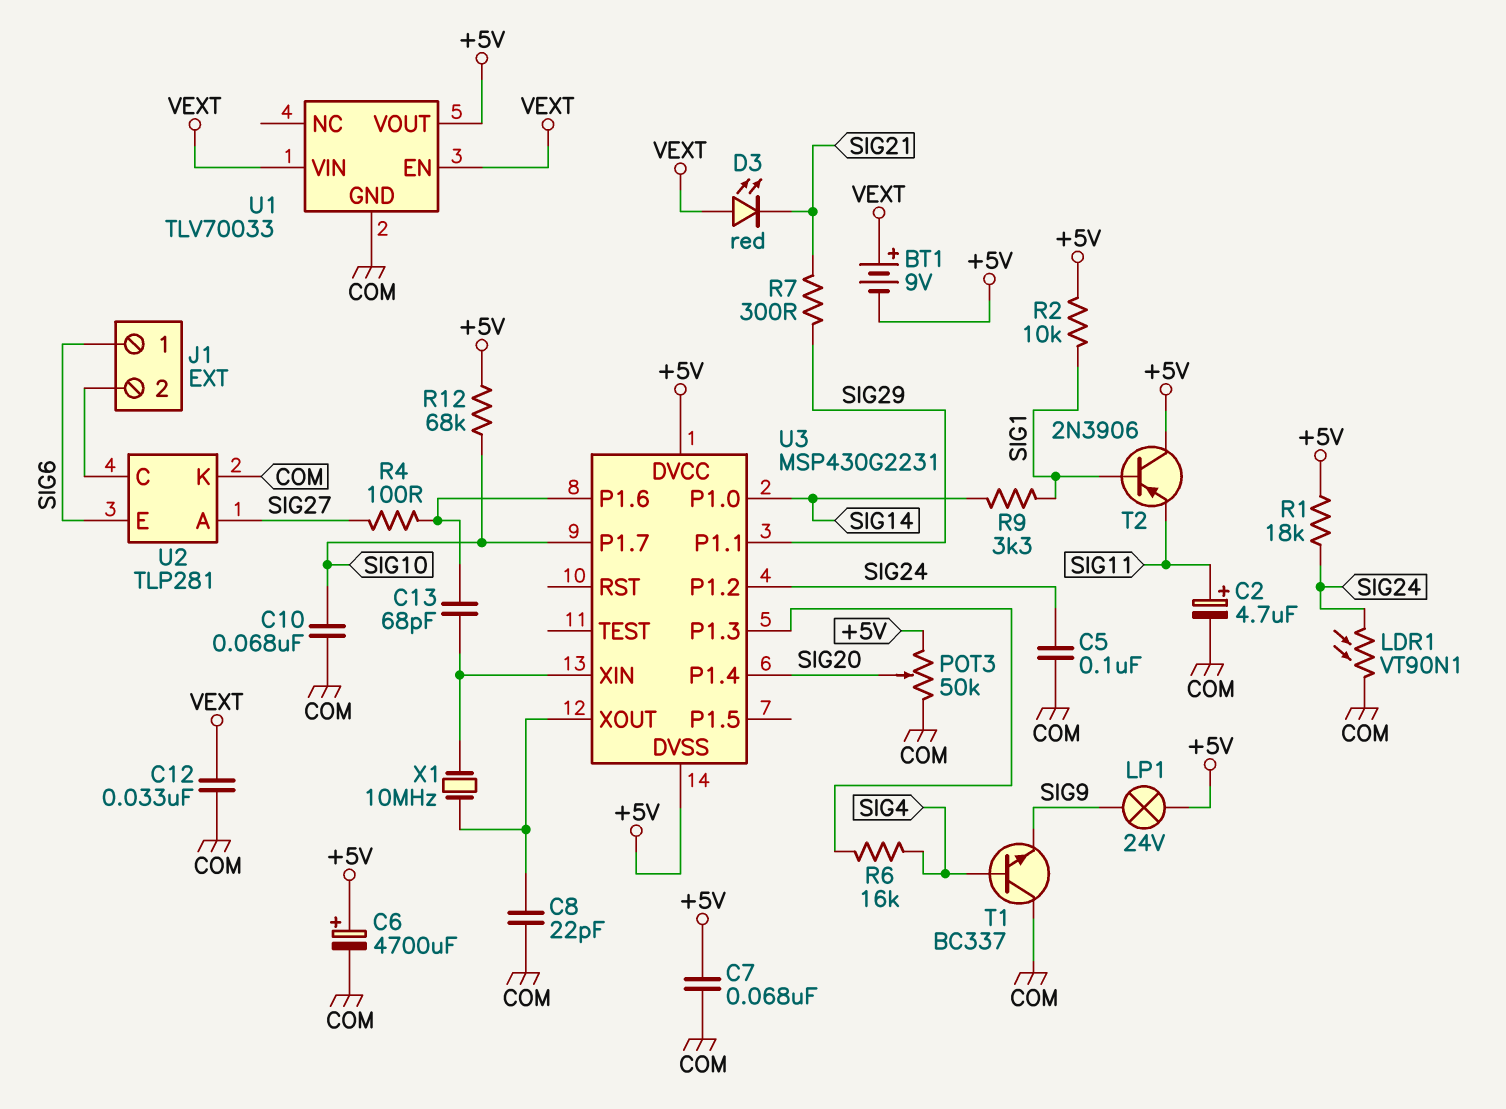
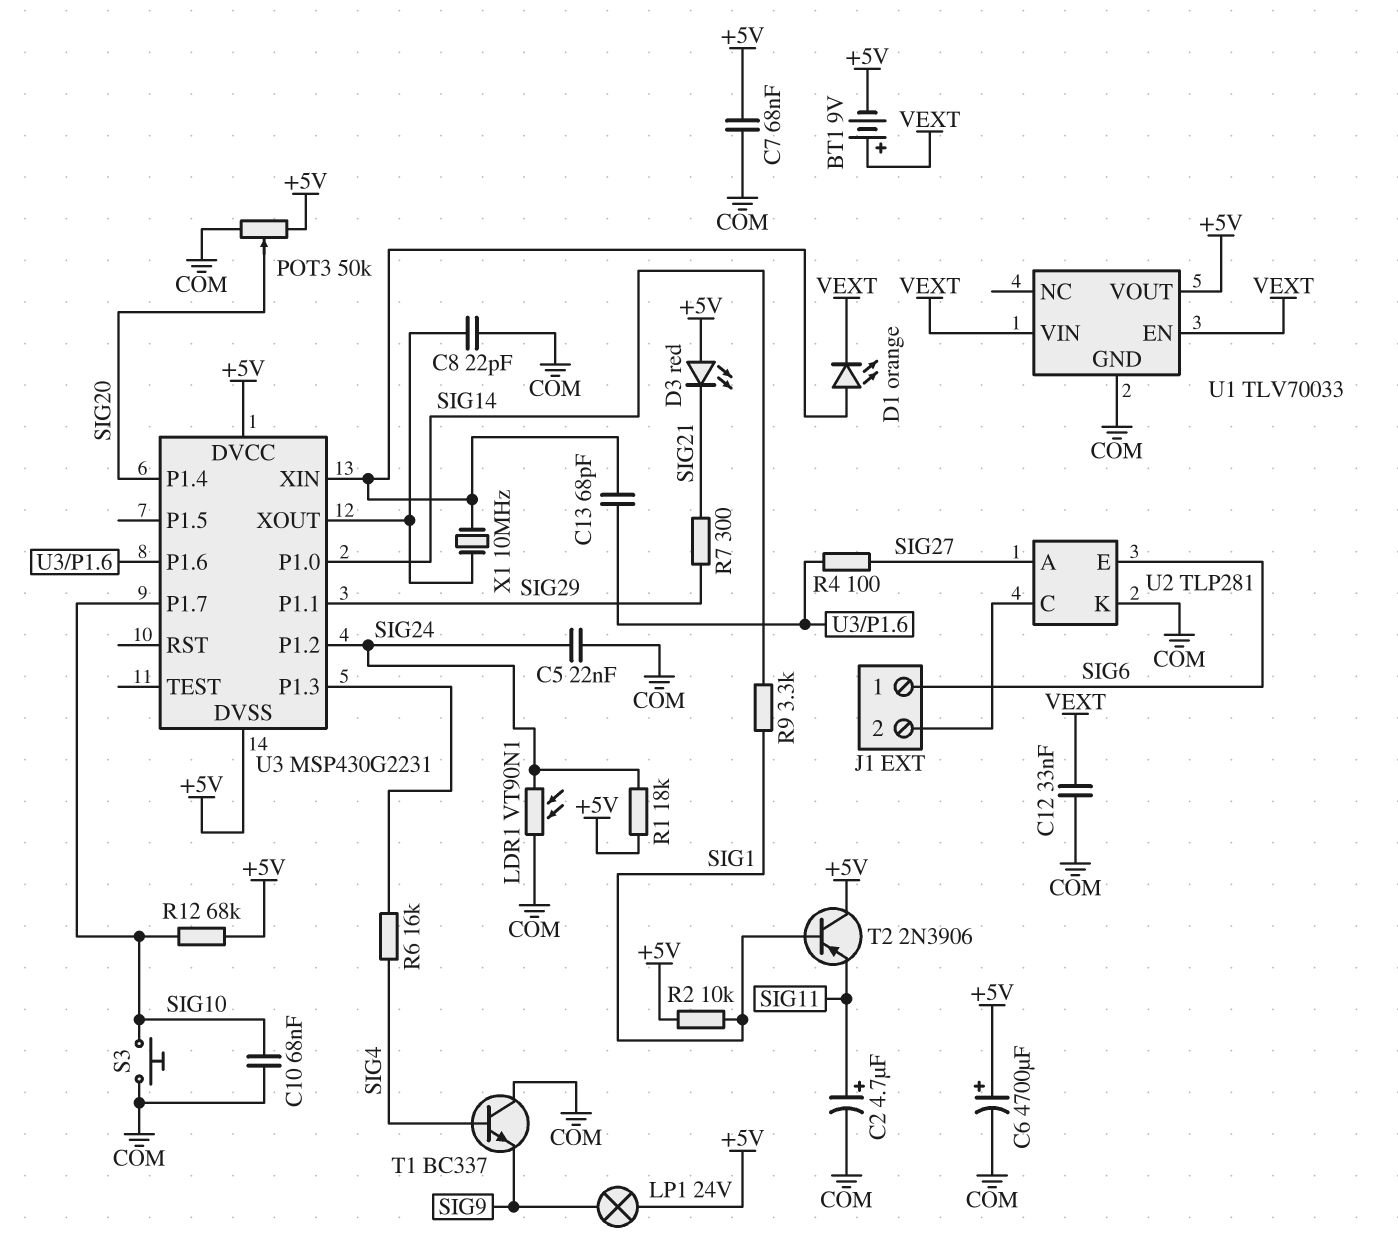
C5: 100nF (COM, SIG24) -> 22nF (COM, SIG24)
D1: none -> LED orange (A U3/XIN, K VEXT)
D3: LED red (A VEXT, K SIG21) -> LED red (A +5V, K SIG21)
S3: none -> button (COM, SIG10)

